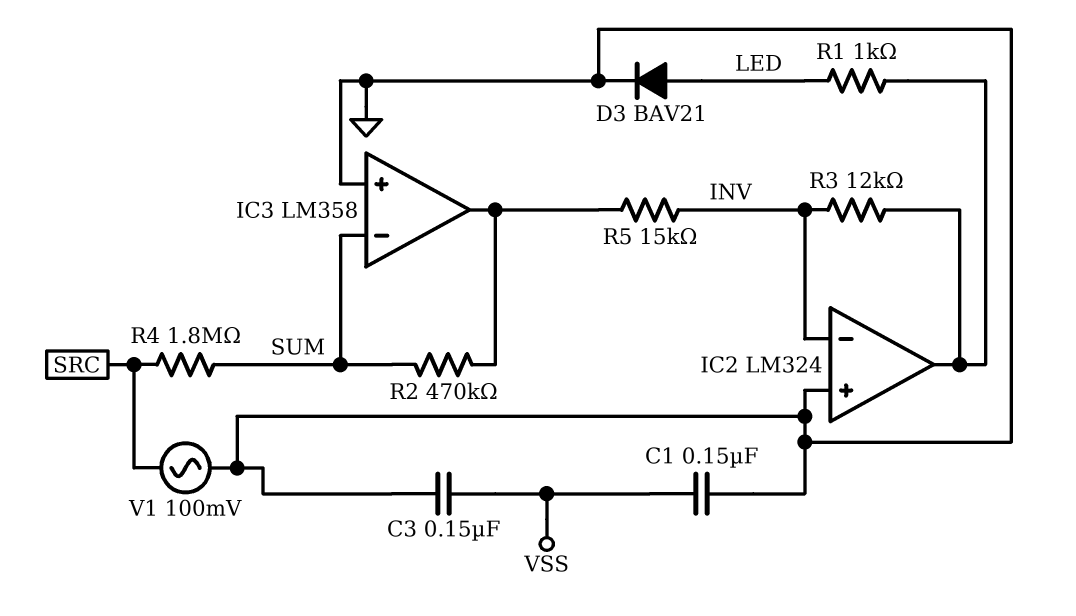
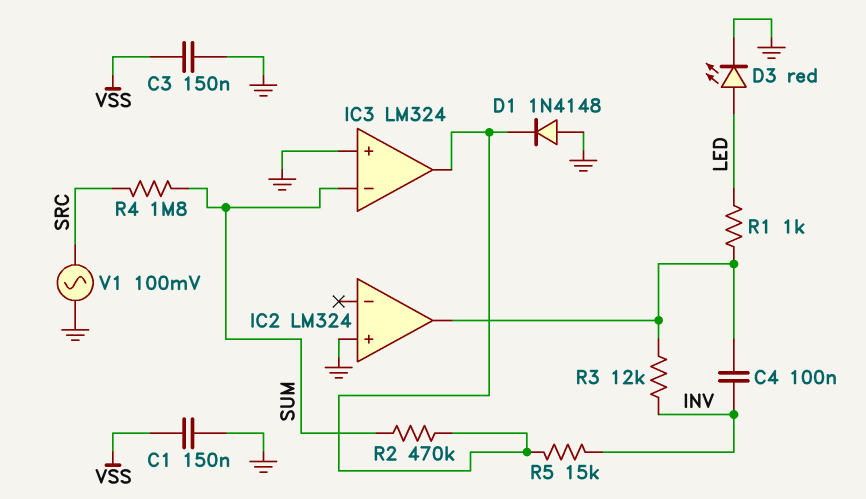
C4: none -> 100nF (IC2/out, INV)
D1: none -> diode 1N4148 (A GND, K IC3/out)
D3: diode BAV21 (A LED, K GND) -> LED red (A LED, K GND)
IC2 pin in-: INV -> none
IC3: LM358 -> LM324

